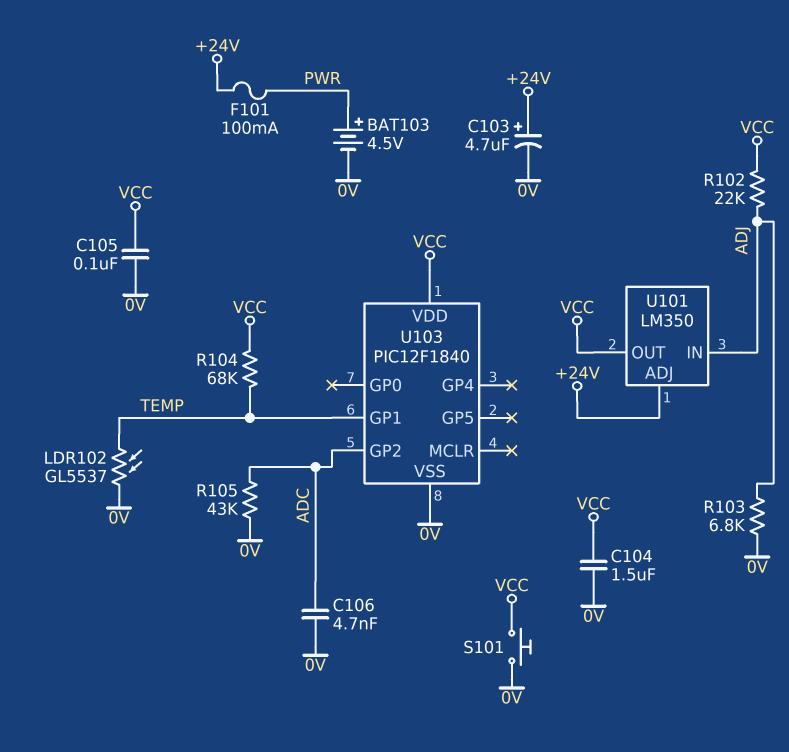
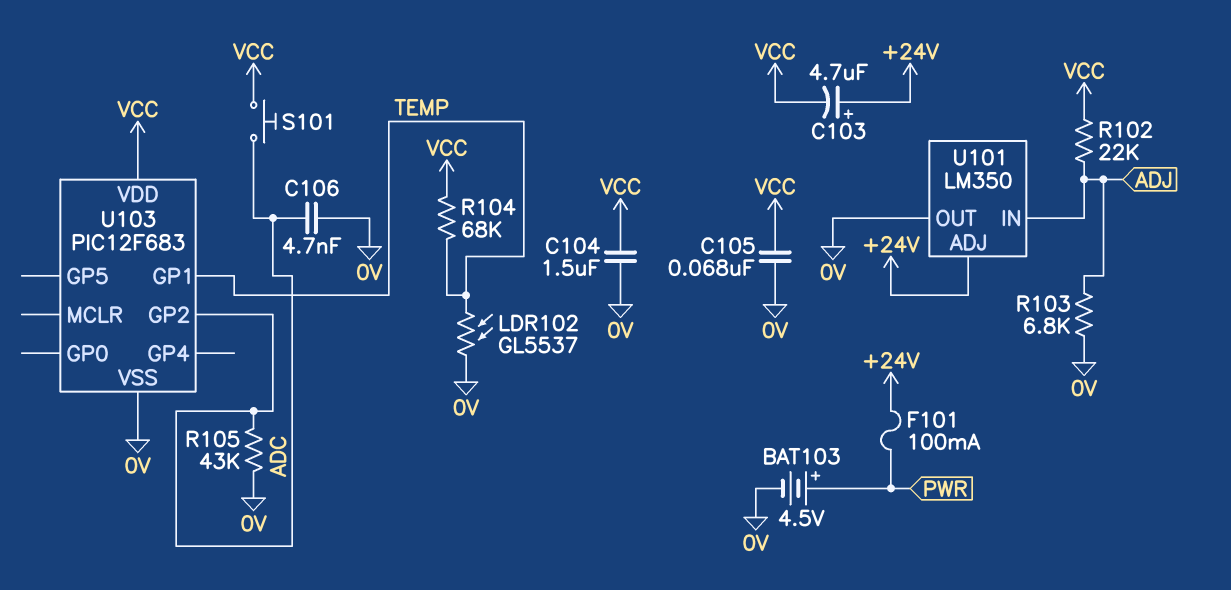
C103: 4.7uF (plus +24V, minus 0V) -> 4.7uF (plus +24V, minus VCC)
C105: 100nF (0V, VCC) -> 68nF (0V, VCC)
S101: button (0V, VCC) -> button (ADC, VCC)
U101 pin OUT: VCC -> 0V
U103: PIC12F1840 -> PIC12F683

